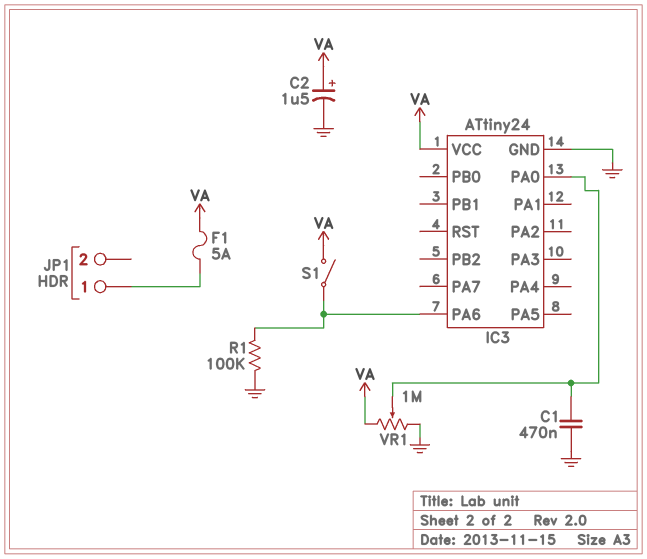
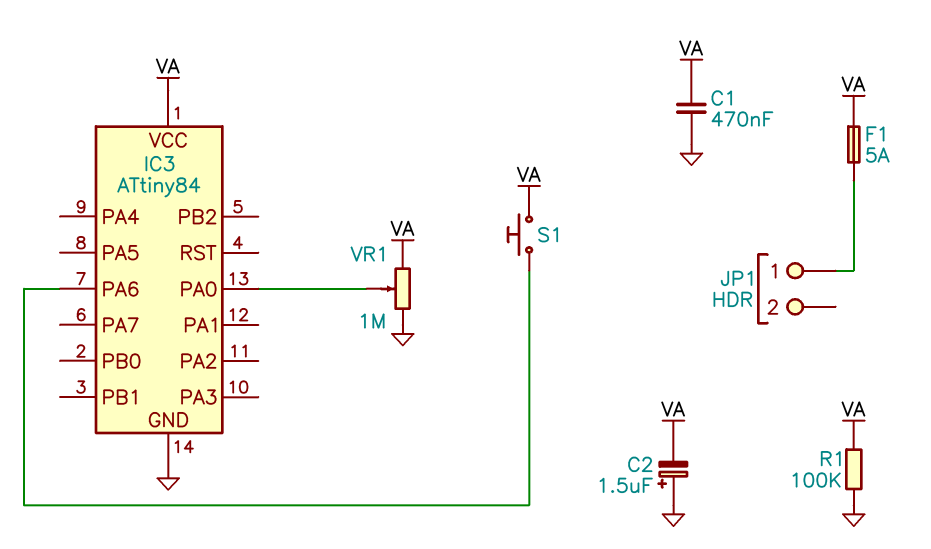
C1: 470nF (GND, IC3/PA0) -> 470nF (GND, VA)
C2: 1.5uF (plus VA, minus GND) -> 1.5uF (plus GND, minus VA)
IC3: ATtiny24 -> ATtiny84
R1: 100k (GND, IC3/PA6) -> 100k (GND, VA)
S1: switch (IC3/PA6, VA) -> button (IC3/PA6, VA)

